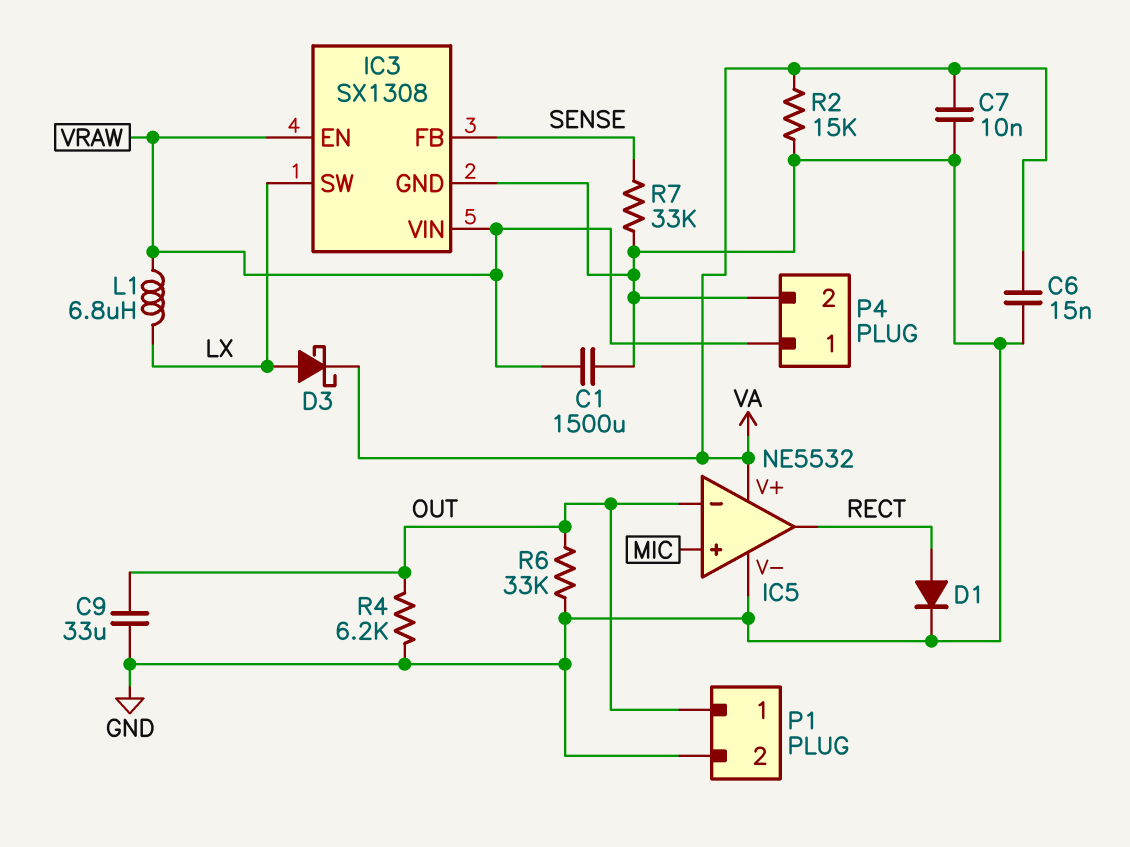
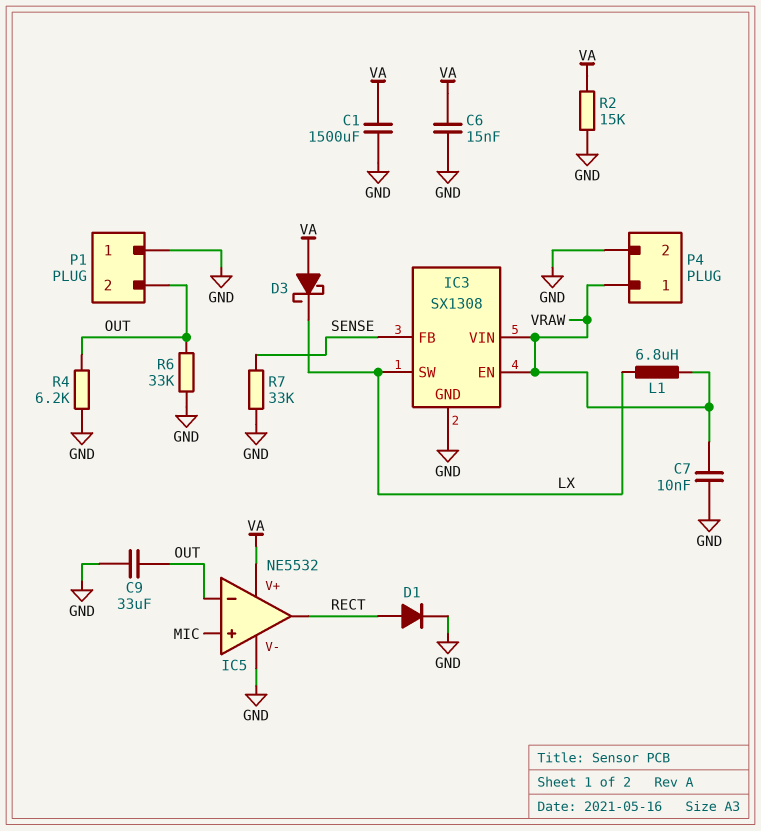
C1: 1500uF (GND, VRAW) -> 1500uF (GND, VA)
C7: 10nF (GND, VA) -> 10nF (GND, VRAW)
D3: schottky (A LX, K VA) -> schottky (A VA, K LX)
P1 pin 1: OUT -> GND
P1 pin 2: GND -> OUT

